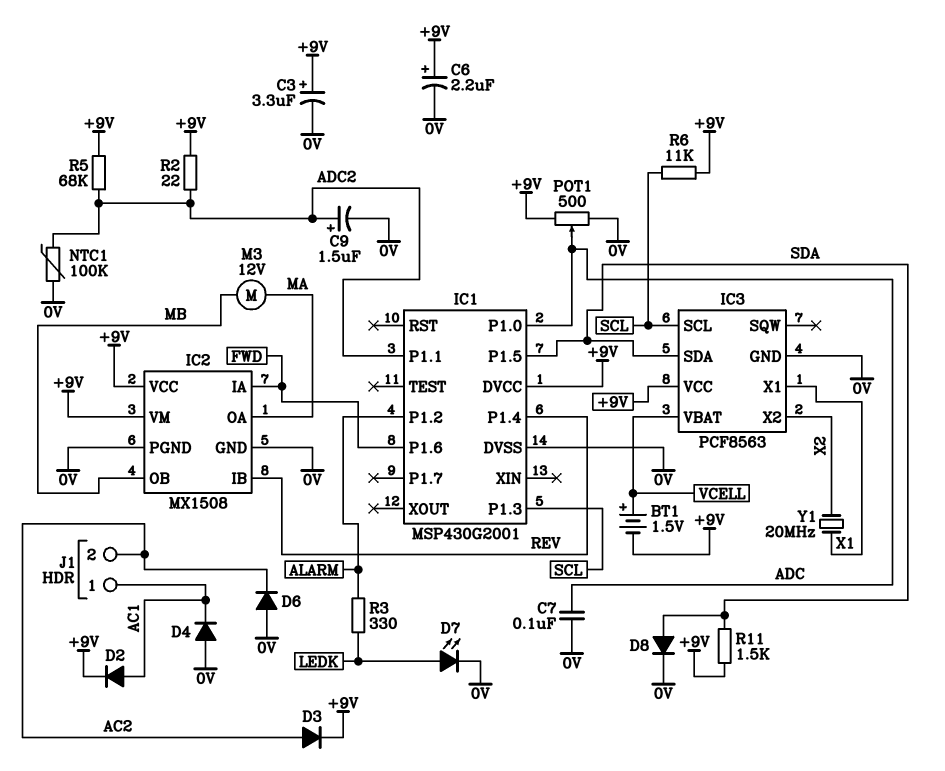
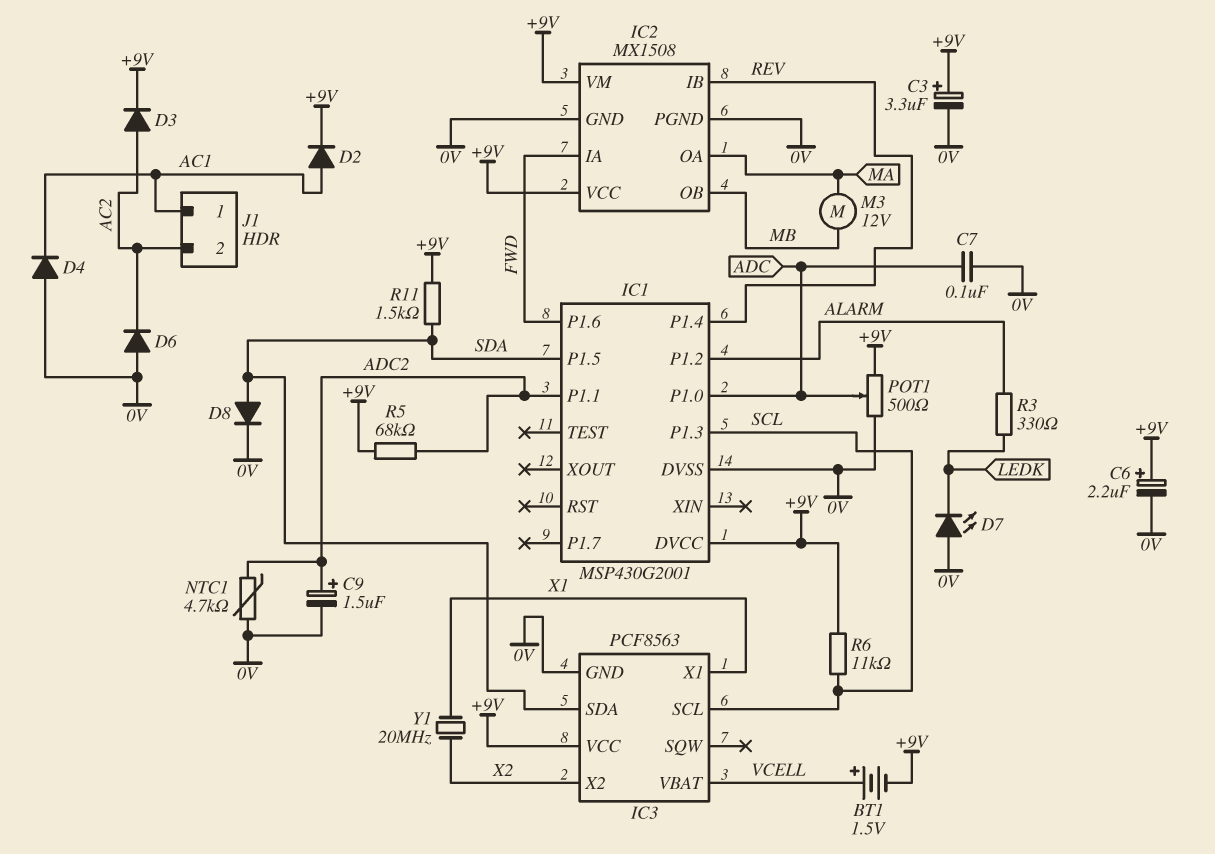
D7: LED (A LEDK, K 0V) -> LED (A 0V, K LEDK)
NTC1: 100k (0V, ADC2) -> 4.7k (0V, ADC2)
R2: 22 (+9V, ADC2) -> none

